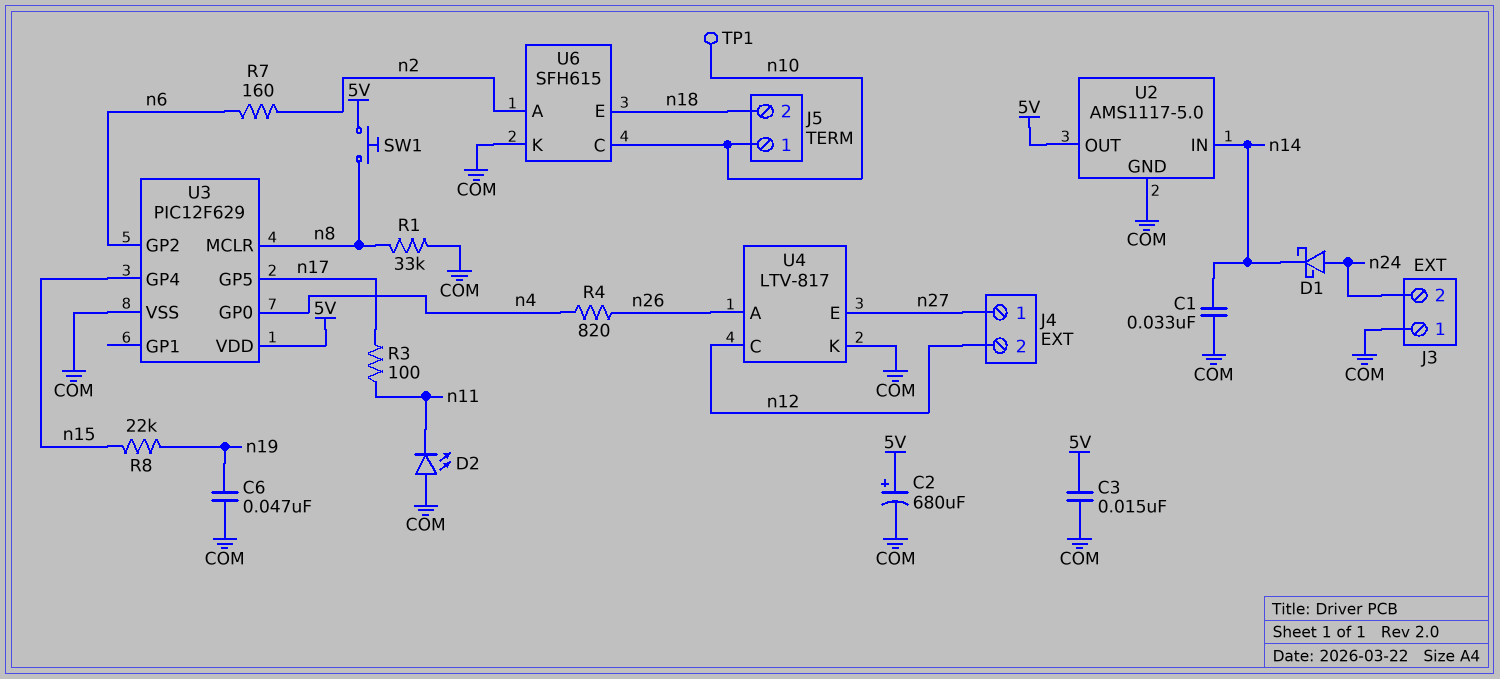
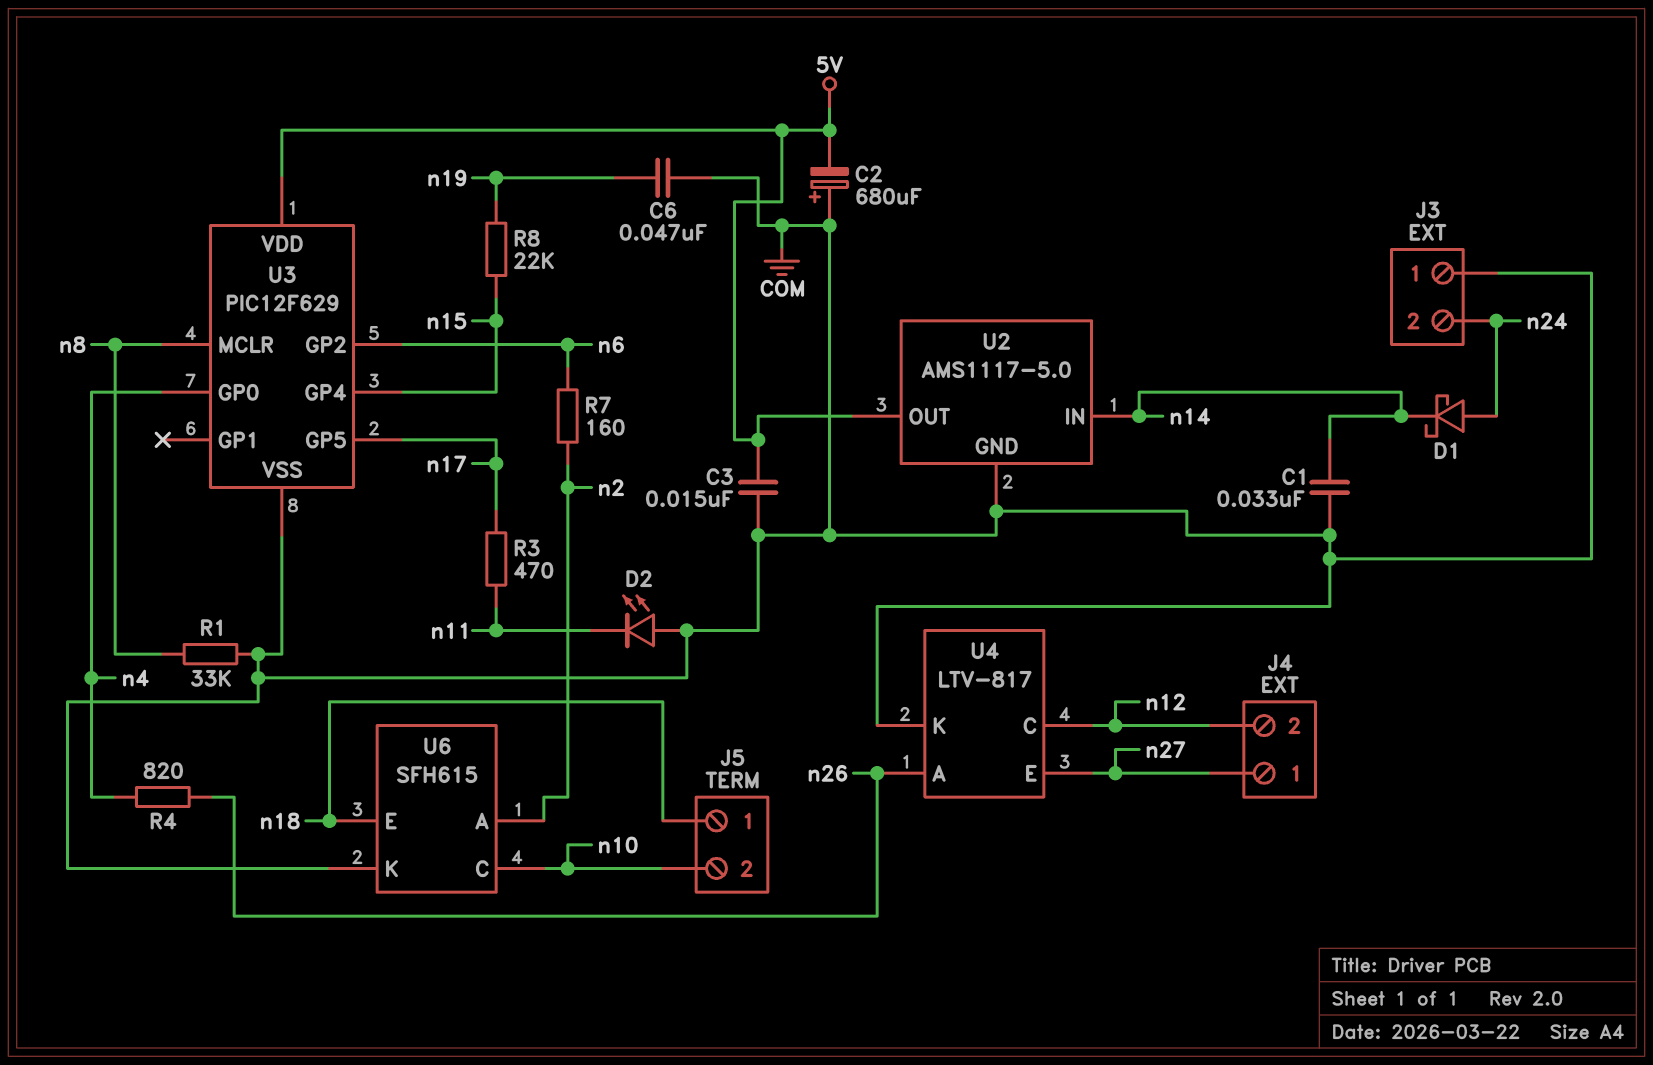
C2: 680uF (plus 5V, minus COM) -> 680uF (plus COM, minus 5V)
J5 pin 1: n10 -> n18
J5 pin 2: n18 -> n10
R3: 100 (n11, n17) -> 470 (n11, n17)
SW1: button (5V, n8) -> none
TP1: test point (n10) -> none

